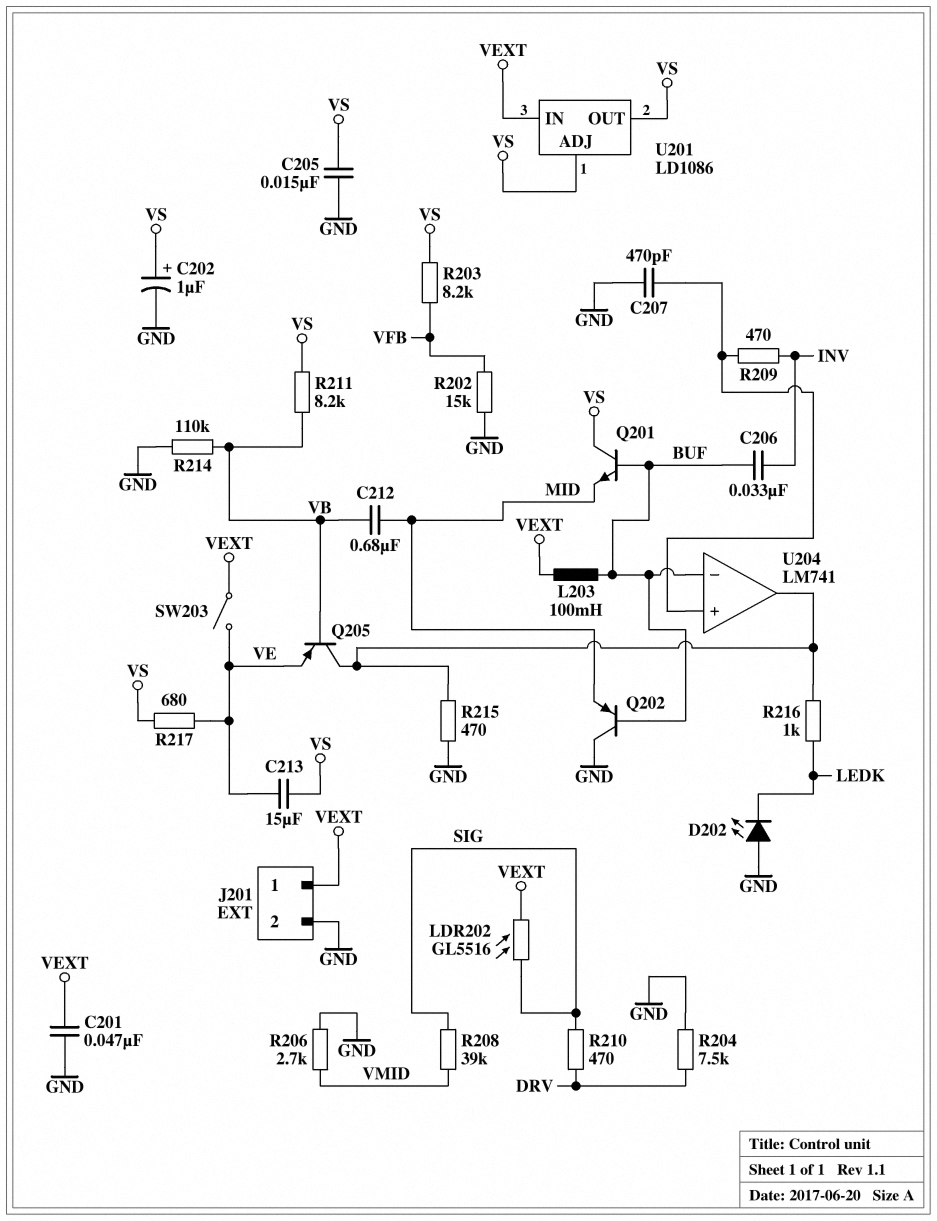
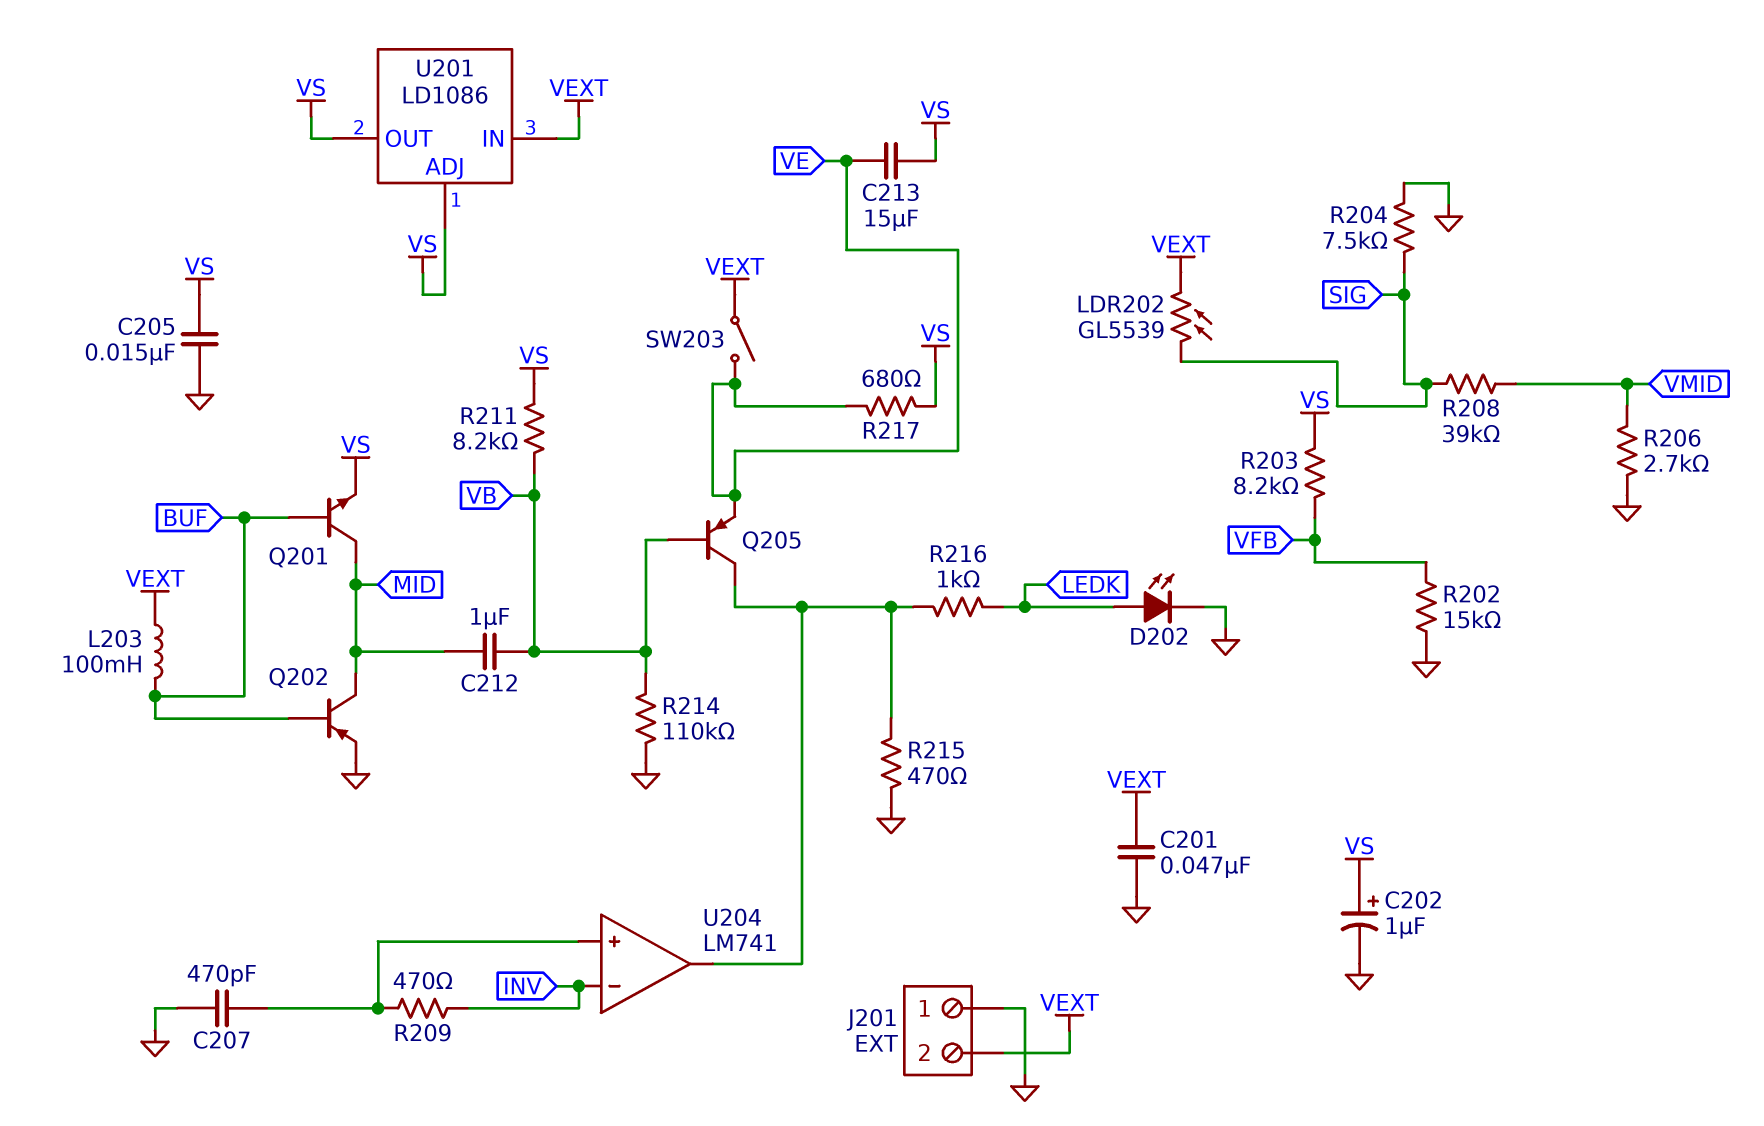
C206: 33nF (BUF, INV) -> none
C212: 680nF (MID, VB) -> 1uF (MID, VB)
D202: LED (A GND, K LEDK) -> LED (A LEDK, K GND)
J201 pin 1: VEXT -> GND
J201 pin 2: GND -> VEXT
LDR202: GL5516 (SIG, VEXT) -> GL5539 (SIG, VEXT)
Q201: NPN (B BUF, C VS, E MID) -> NPN (B BUF, C MID, E VS)
Q202: PNP (B BUF, C GND, E MID) -> PNP (B BUF, C MID, E GND)
R204: 7.5k (DRV, GND) -> 7.5k (GND, SIG)
R210: 470 (DRV, SIG) -> none
U204 pin in-: BUF -> INV

